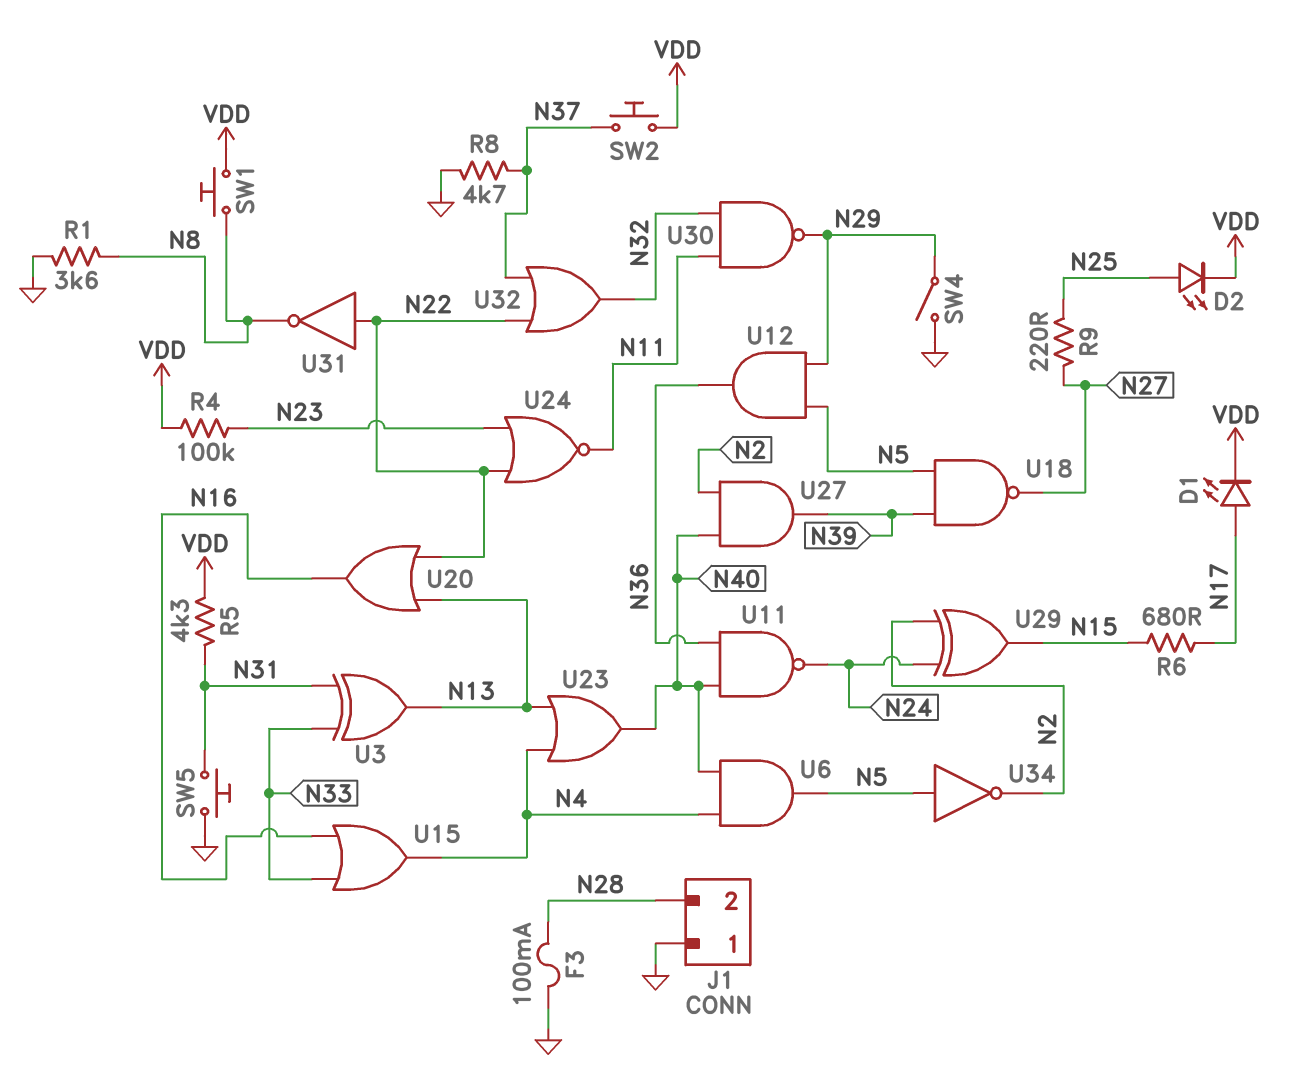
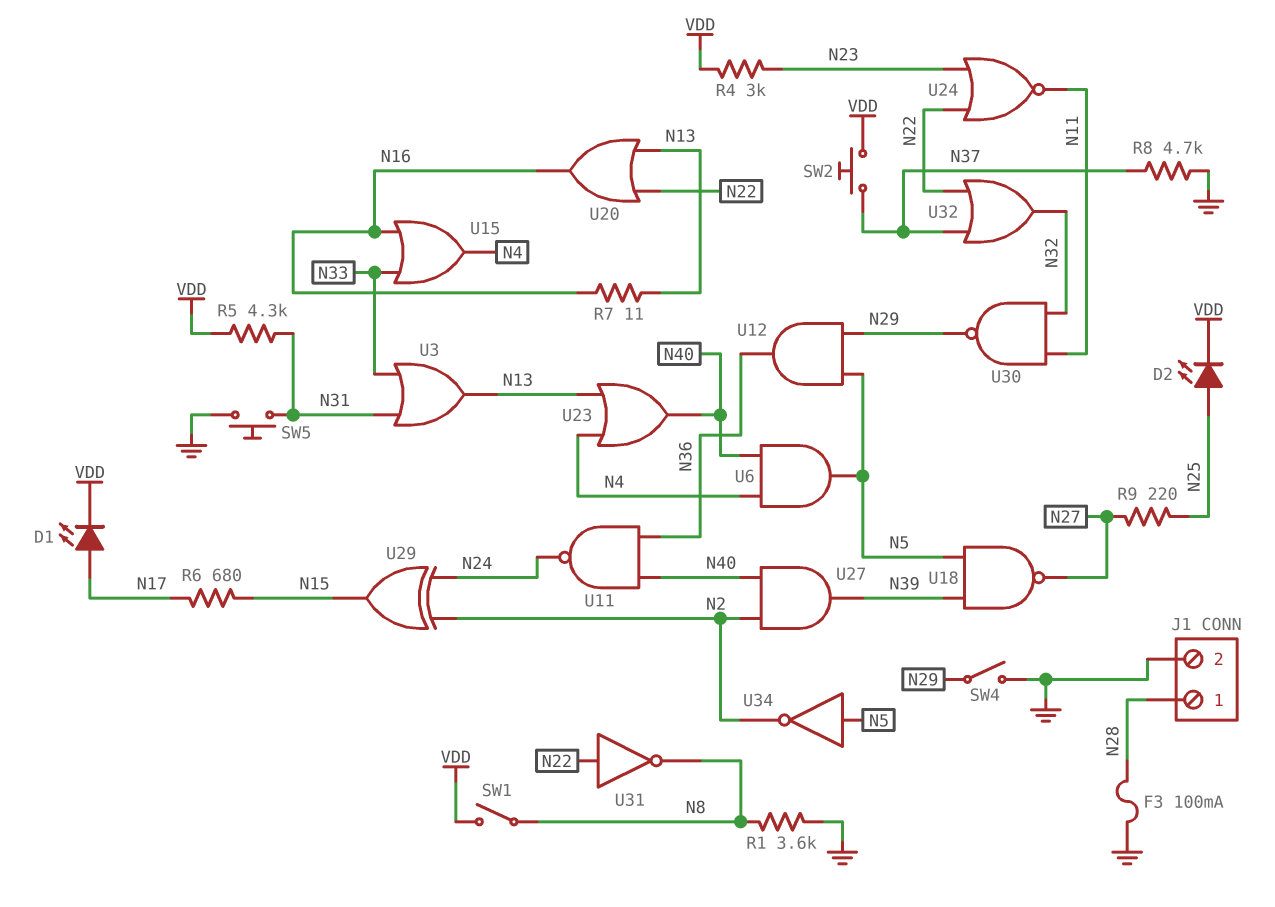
J1 pin 1: GND -> N28
J1 pin 2: N28 -> GND
R4: 100k (N23, VDD) -> 3k (N23, VDD)
R7: none -> 11 (N13, N16)
SW1: button (N8, VDD) -> switch (N8, VDD)
U3: XOR (in N31, in N33, out N13) -> OR (in N31, in N33, out N13)

